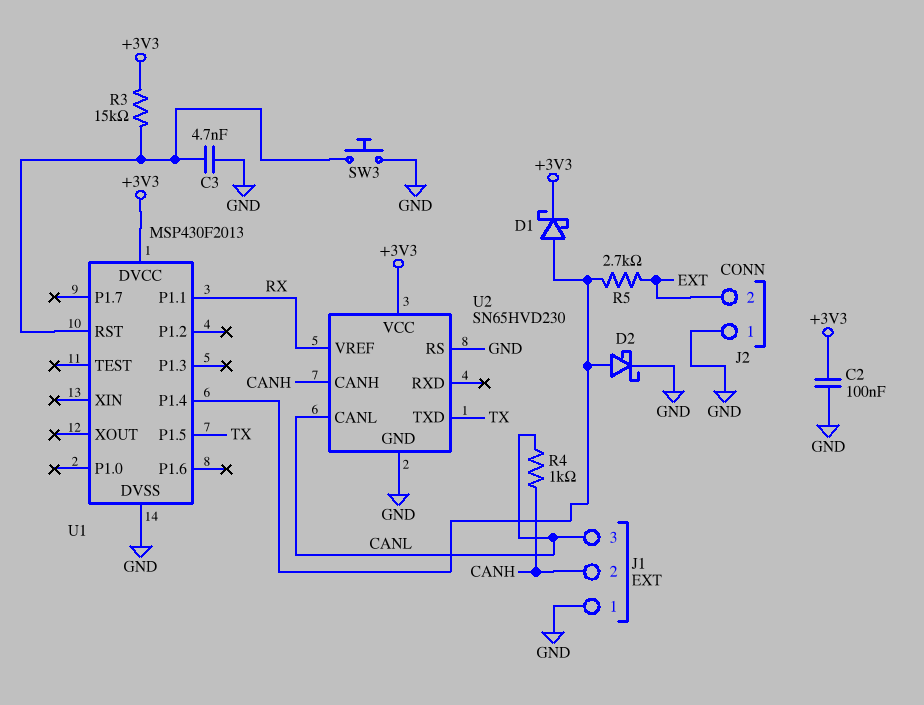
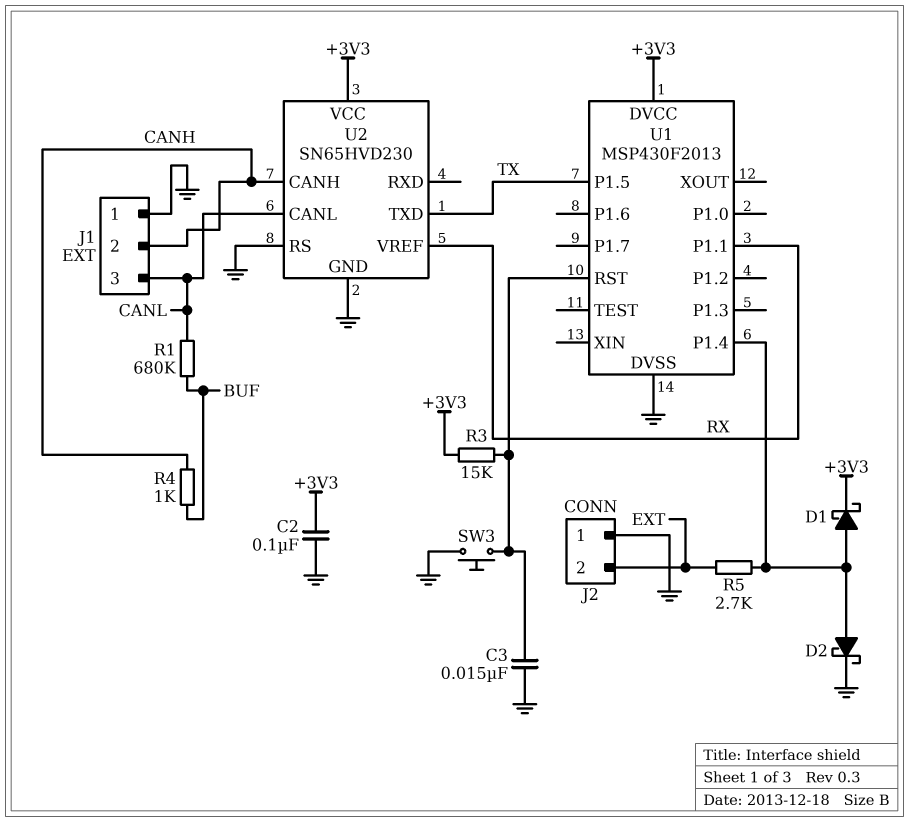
C3: 4.7nF (GND, U1/RST) -> 15nF (GND, U1/RST)
R1: none -> 680k (BUF, CANL)
R4: 1k (CANH, CANL) -> 1k (BUF, CANH)

